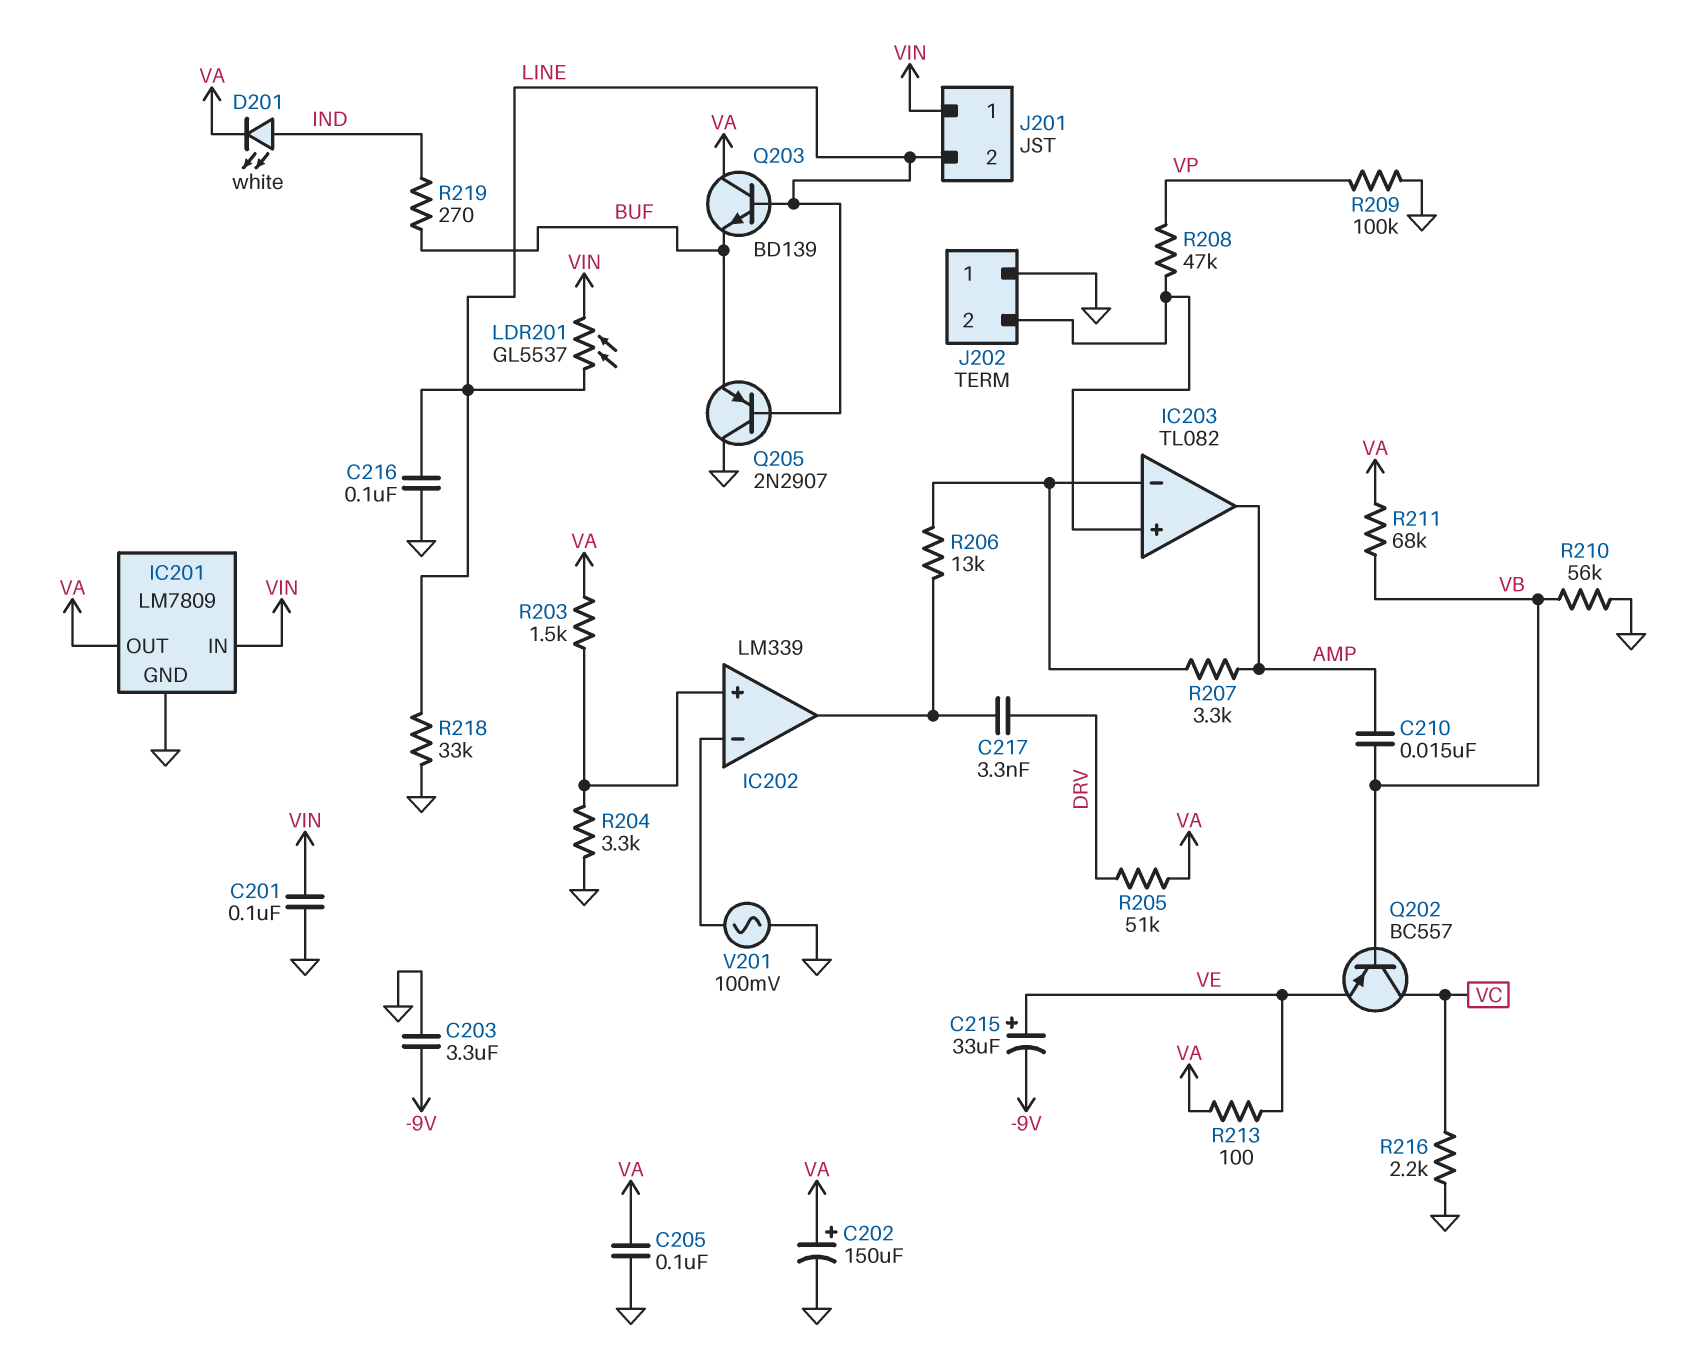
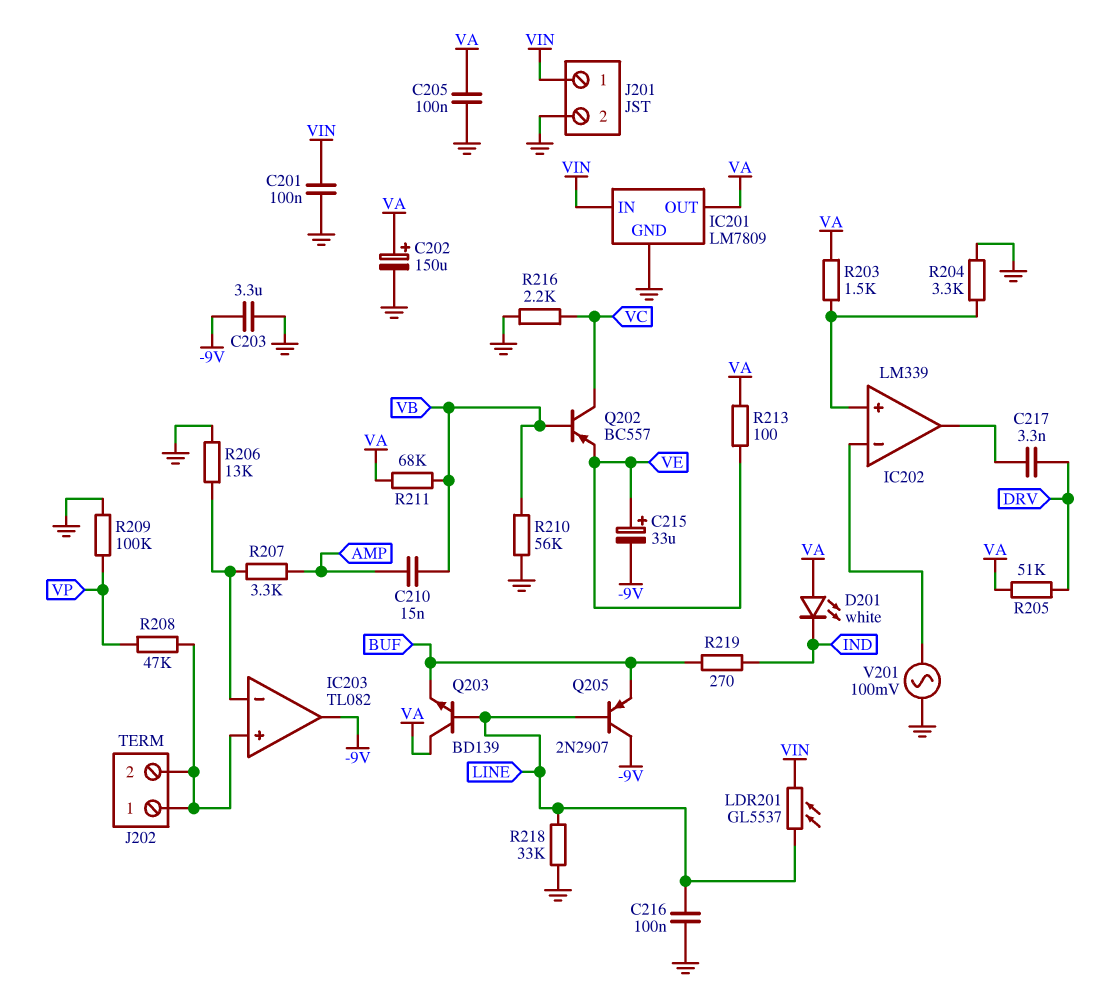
D201: LED white (A IND, K VA) -> LED white (A VA, K IND)
IC203 pin out: AMP -> -9V
J201 pin 2: LINE -> GND
J202 pin 1: GND -> IC203/in+
Q205: PNP 2N2907 (B LINE, C GND, E BUF) -> PNP 2N2907 (B LINE, C -9V, E BUF)
R206: 13k (IC202/out, IC203/in-) -> 13k (GND, IC203/in-)

